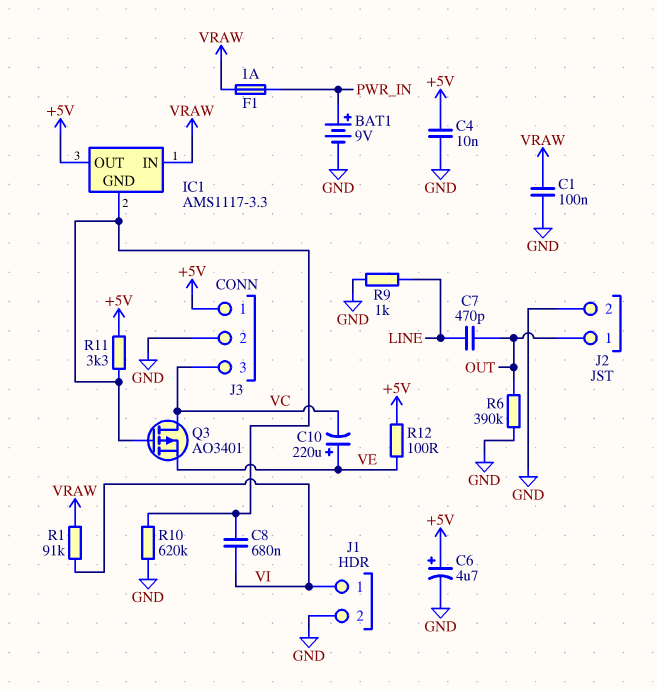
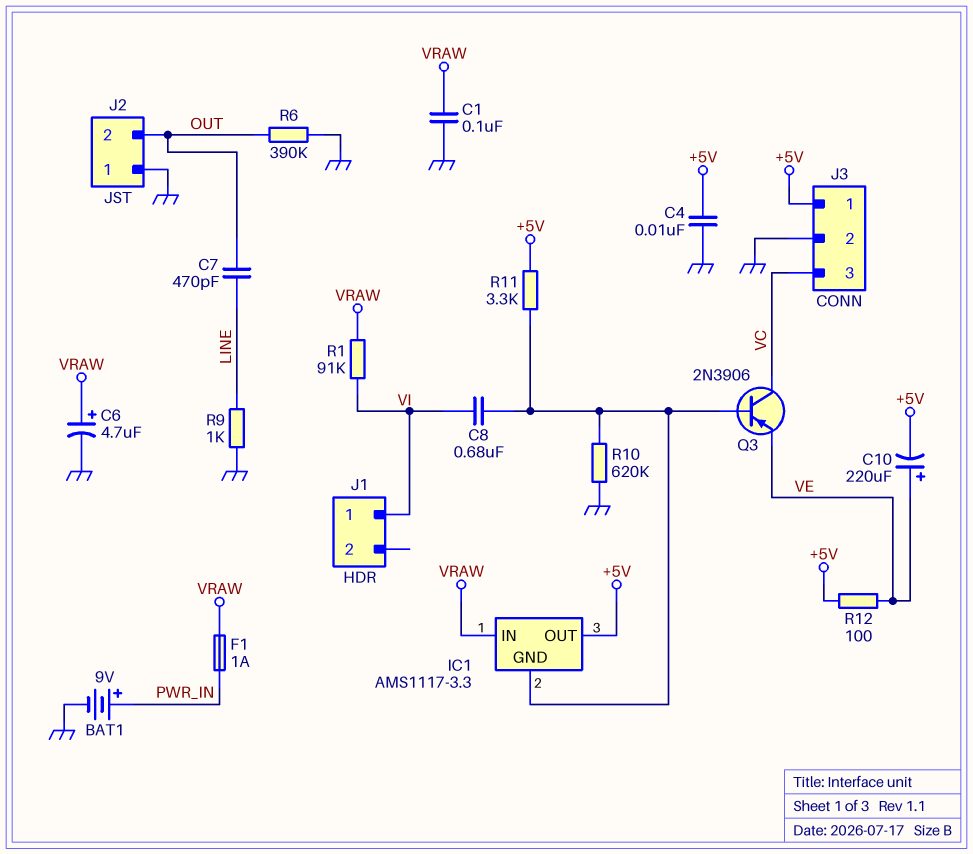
C6: 4.7uF (plus +5V, minus GND) -> 4.7uF (plus VRAW, minus GND)
C10: 220uF (plus VE, minus VC) -> 220uF (plus VE, minus +5V)
J1 pin 2: GND -> none
J2 pin 1: OUT -> GND
J2 pin 2: GND -> OUT
Q3: PMOS AO3401 (G IC1/GND, D VC, S VE) -> PNP 2N3906 (B IC1/GND, C VC, E VE)

